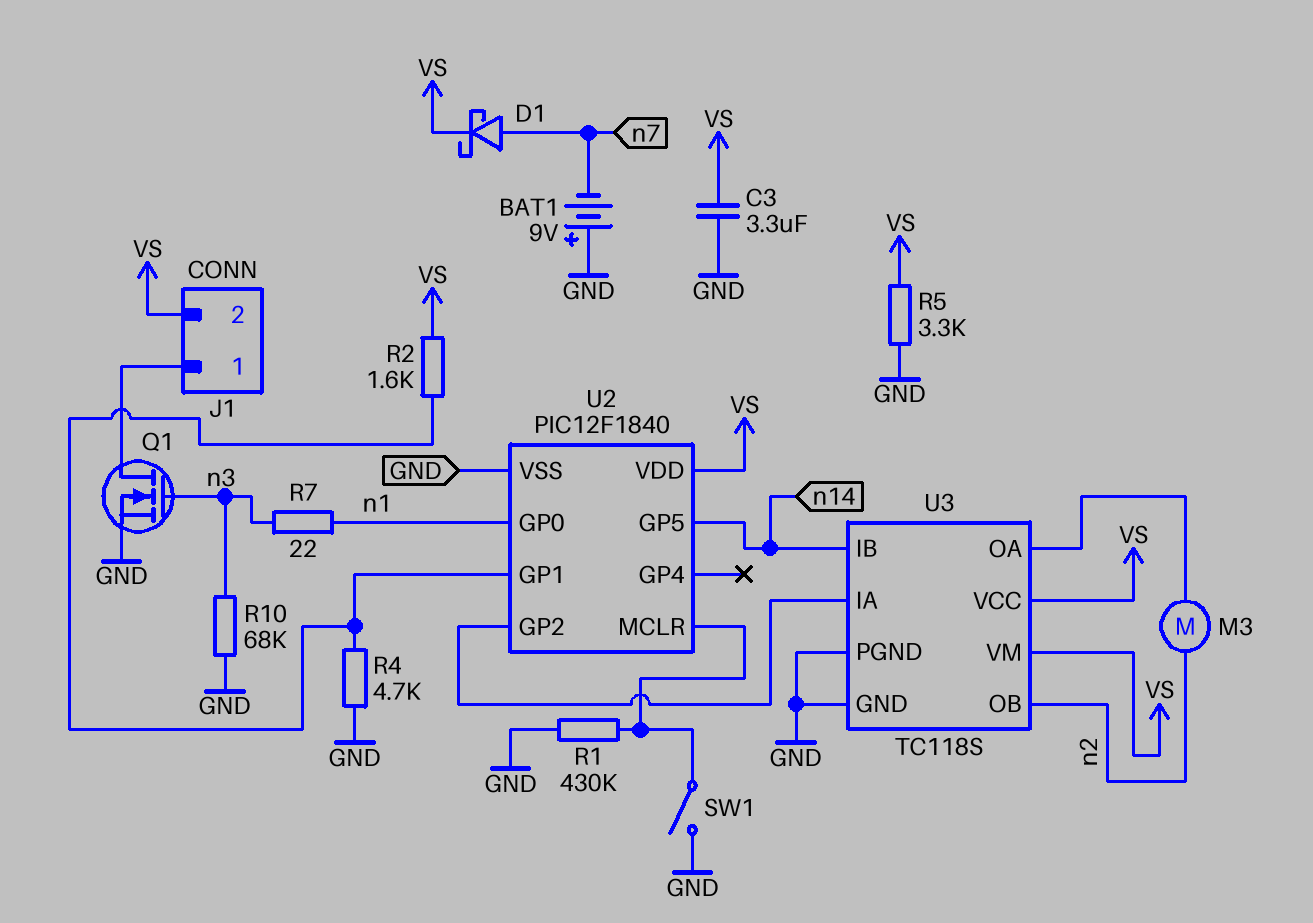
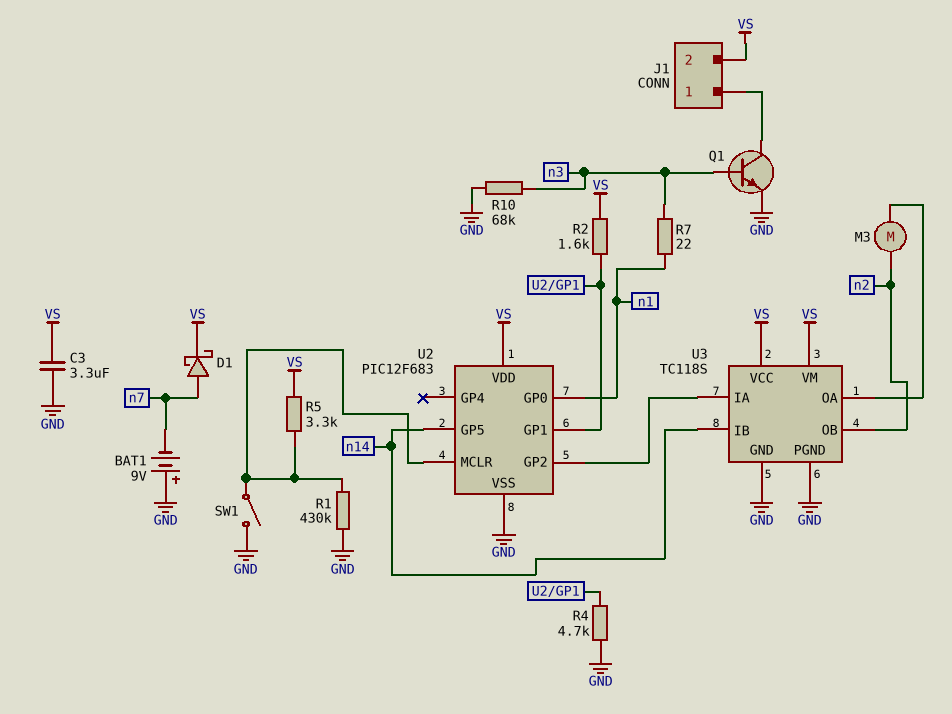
Q1: NMOS (G n3, D J1/1, S GND) -> NPN (B n3, C J1/1, E GND)
R5: 3.3k (GND, VS) -> 3.3k (U2/MCLR, VS)
U2: PIC12F1840 -> PIC12F683

